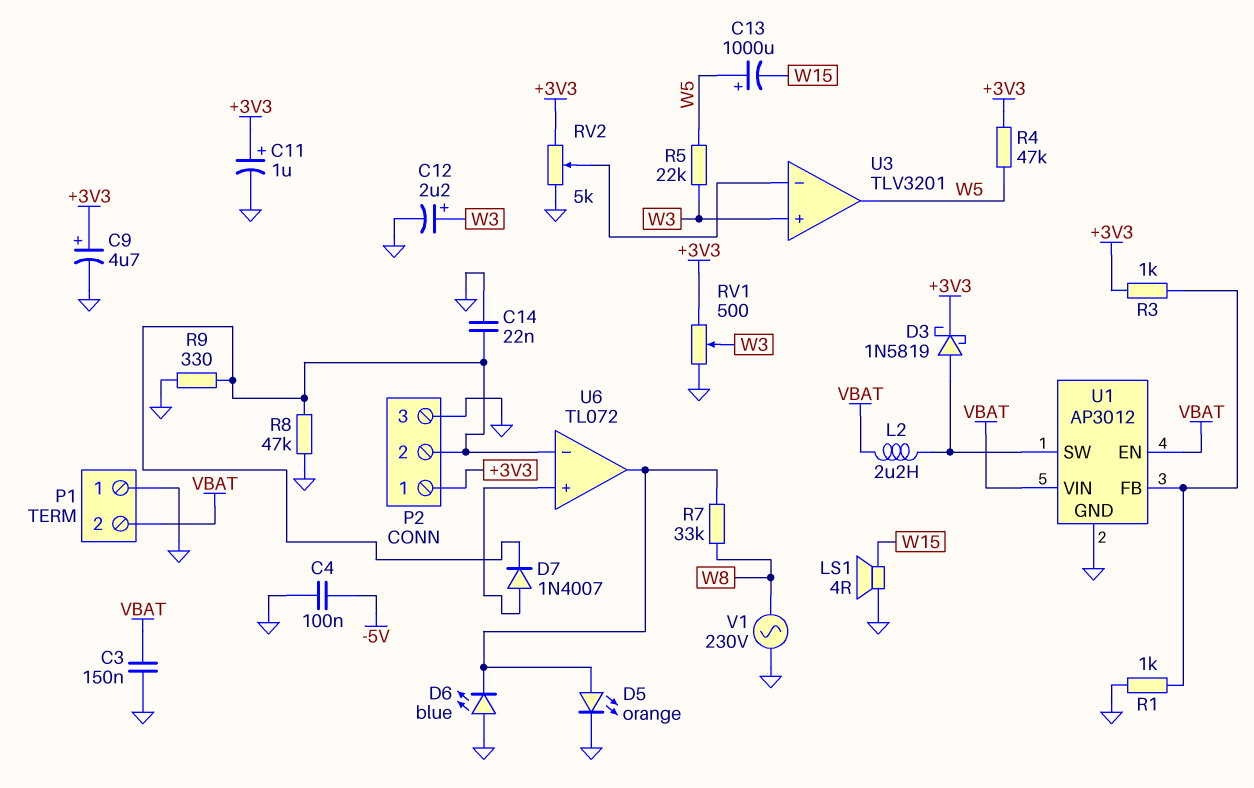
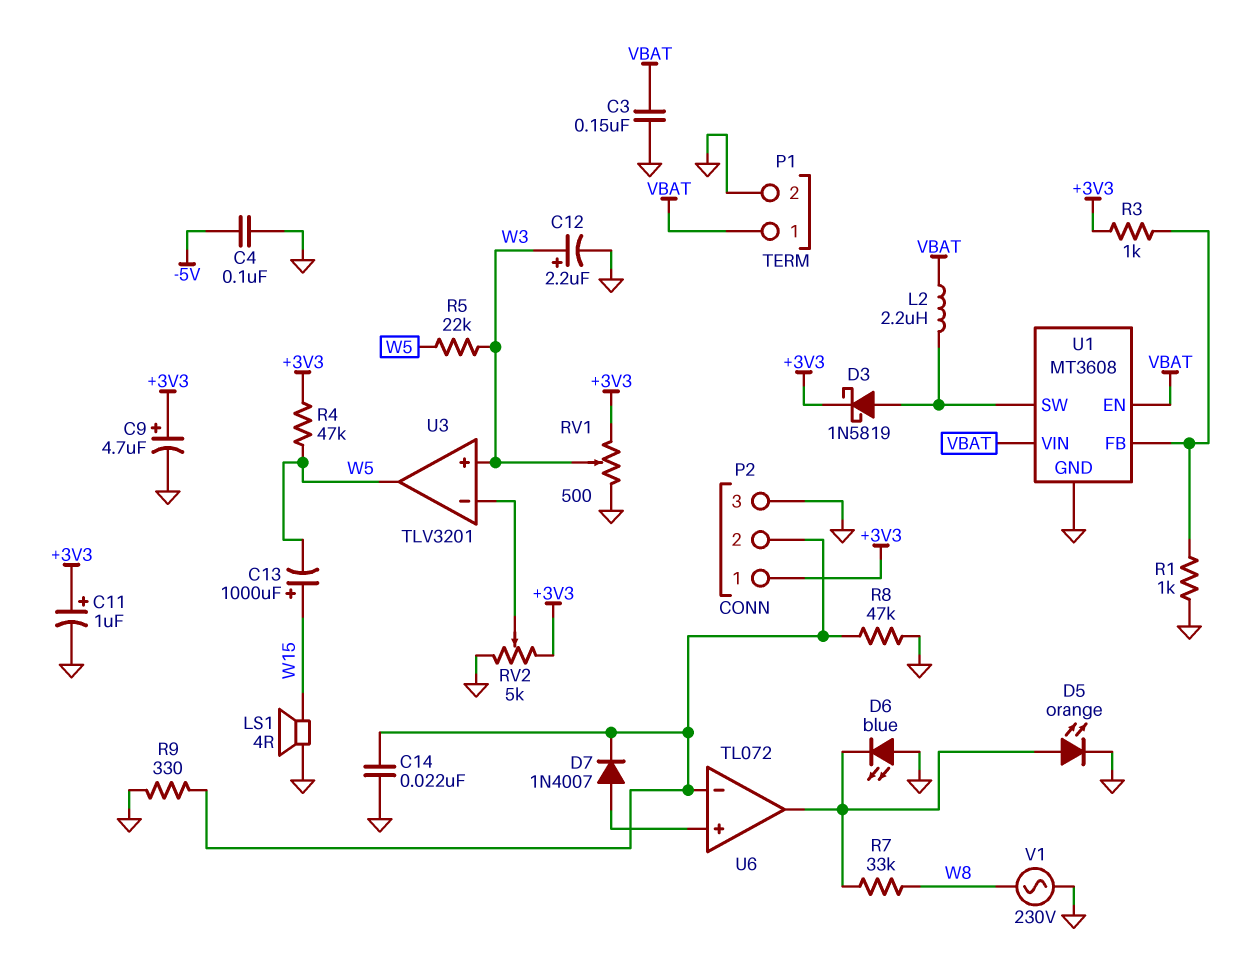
C13: 1000uF (plus W5, minus W15) -> 1000uF (plus W15, minus W5)
P1 pin 1: GND -> VBAT
P1 pin 2: VBAT -> GND
U1: AP3012 -> MT3608

